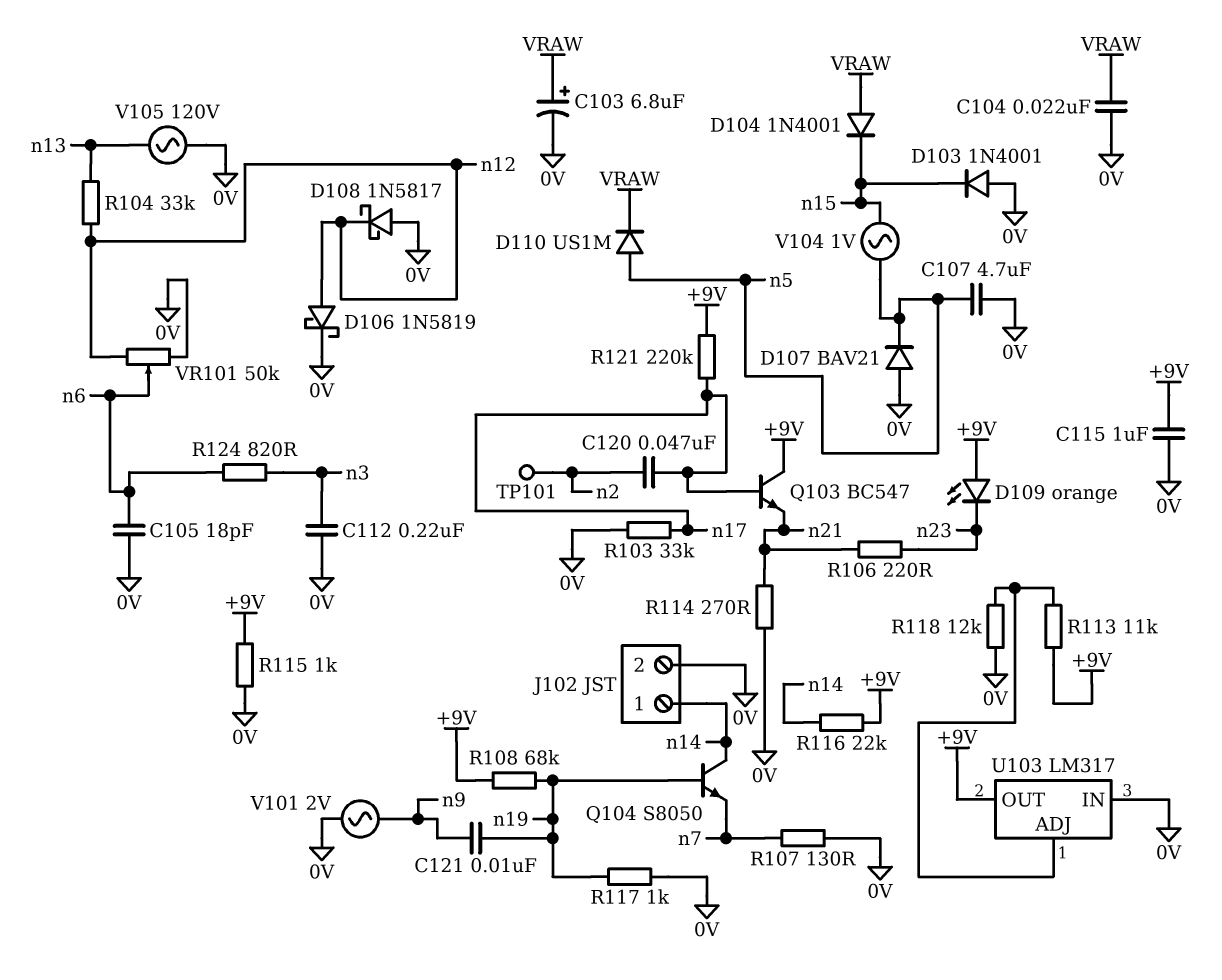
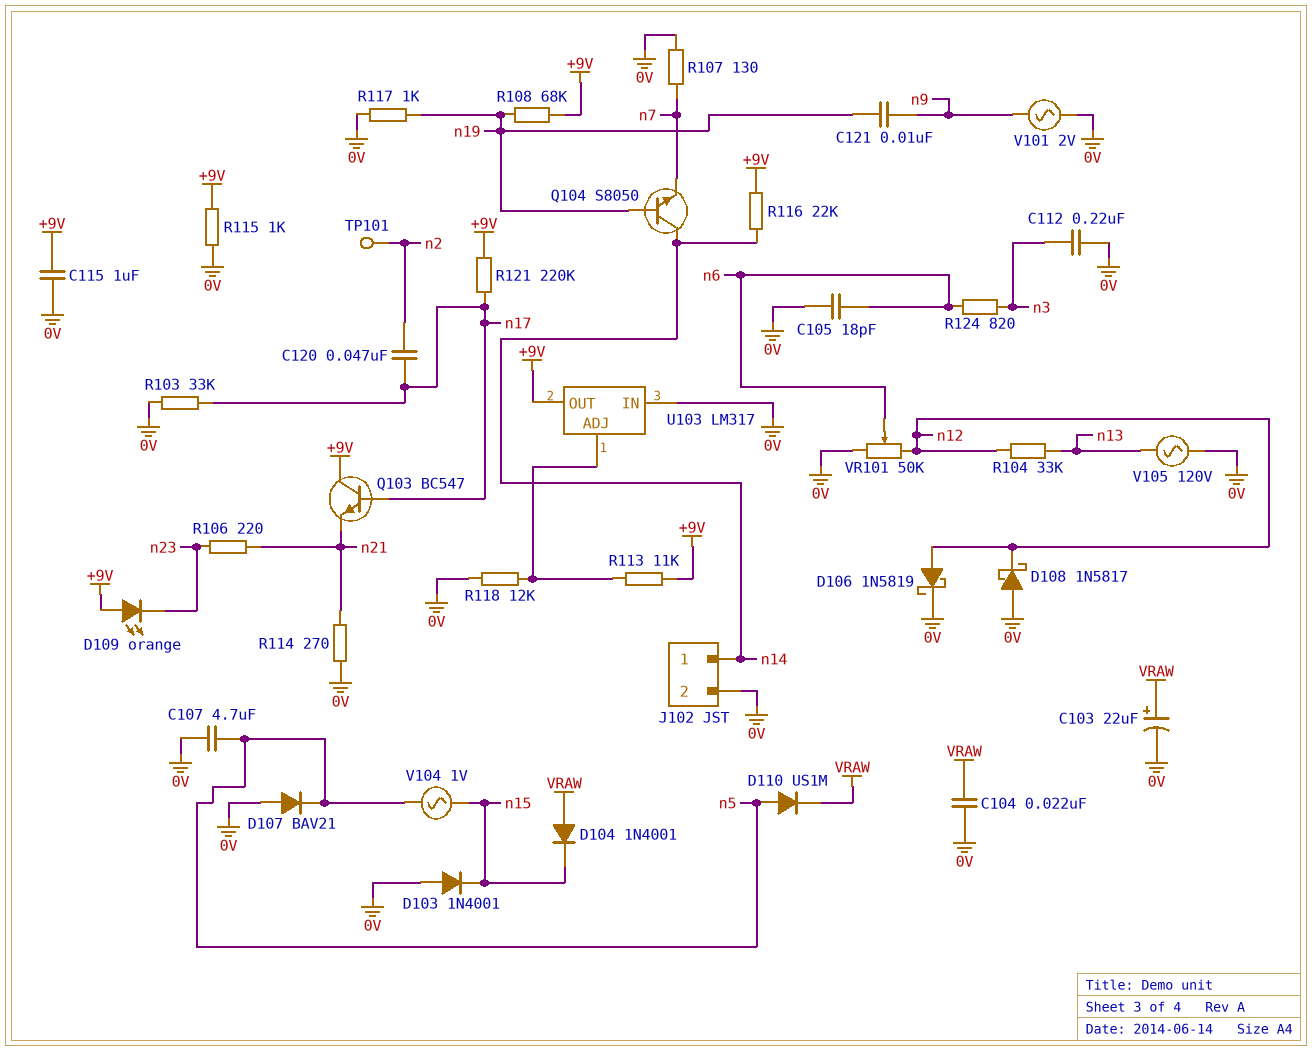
C103: 6.8uF (plus VRAW, minus 0V) -> 22uF (plus VRAW, minus 0V)

